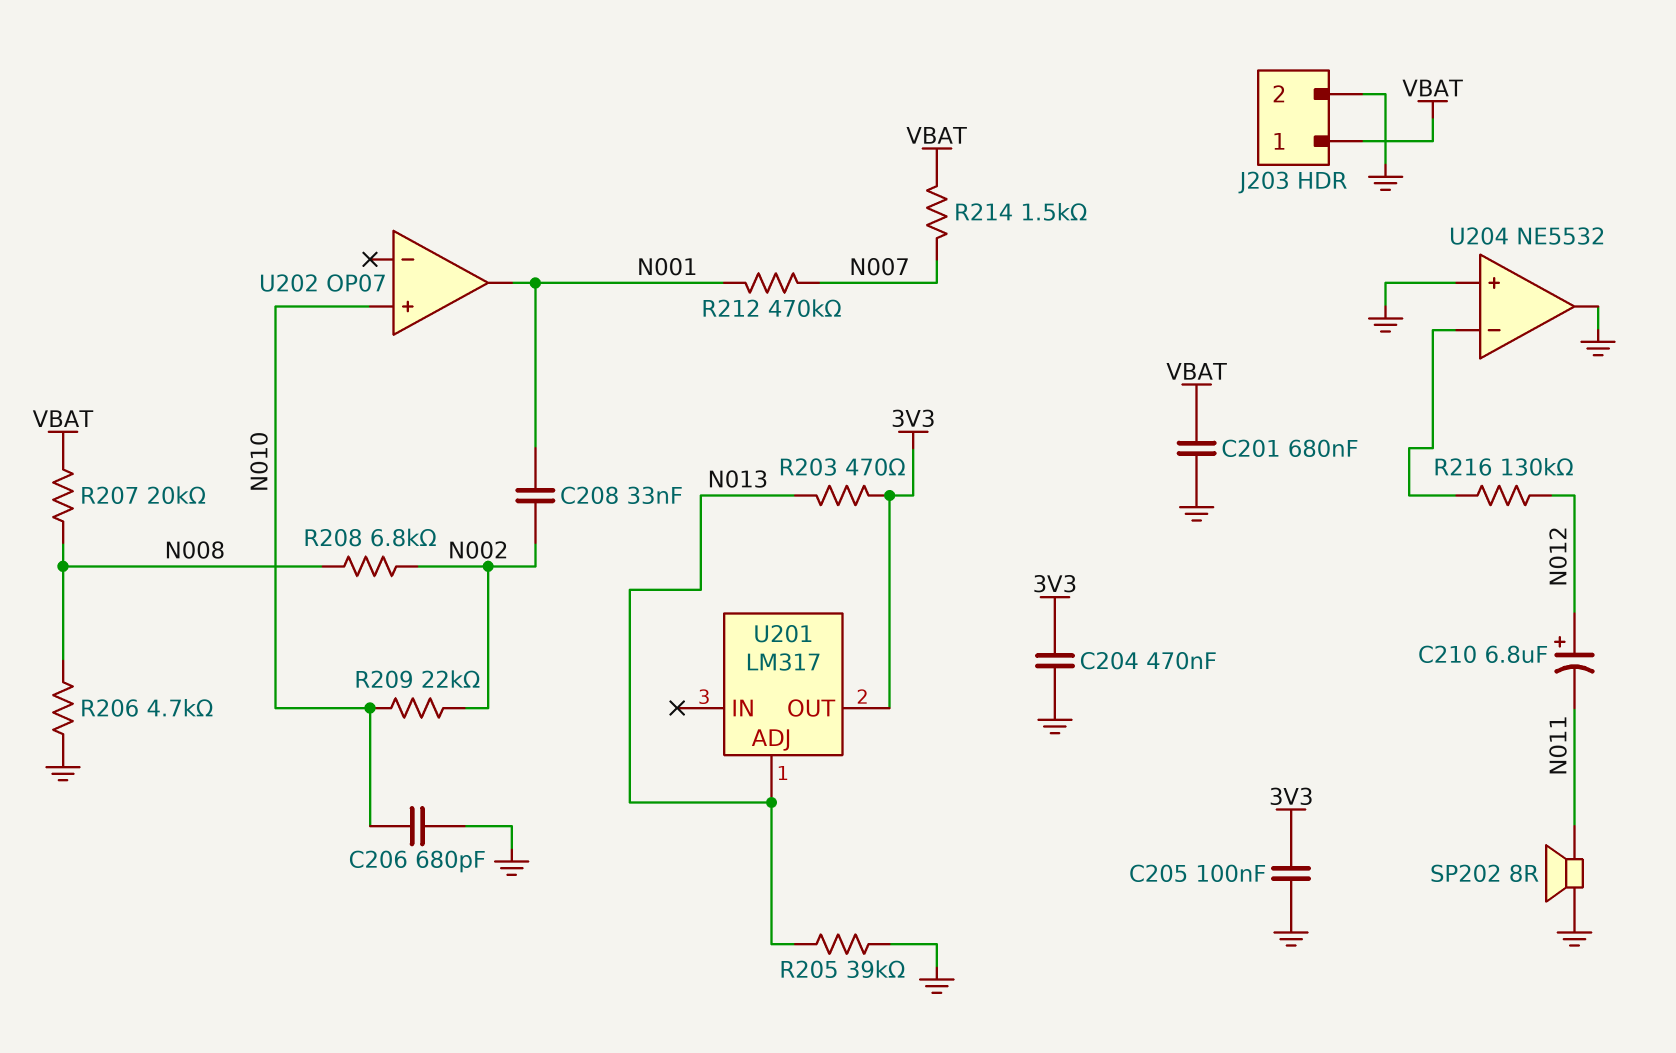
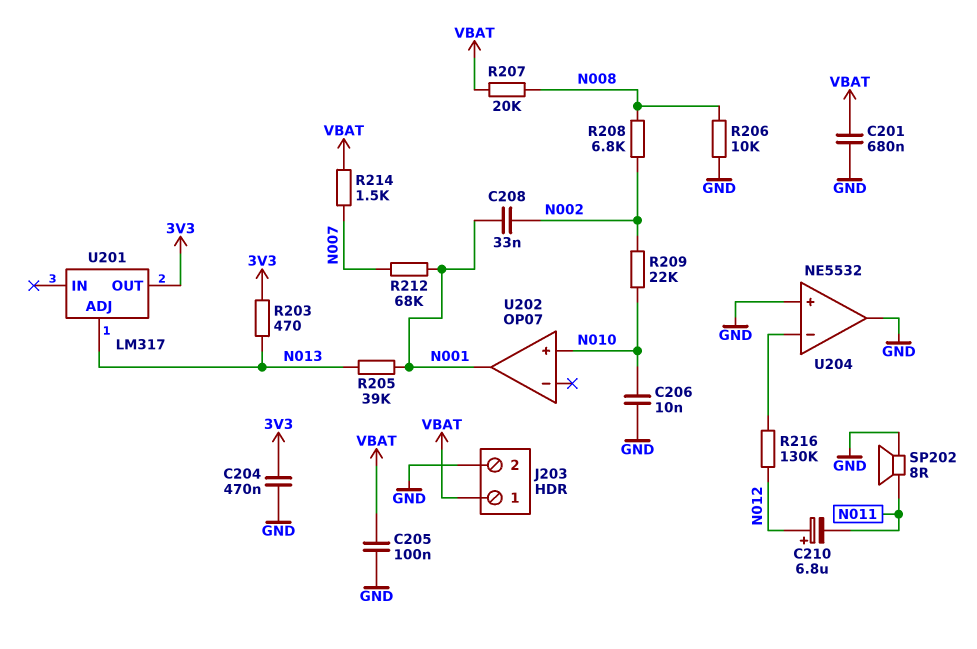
C205: 100nF (3V3, GND) -> 100nF (GND, VBAT)
C206: 680pF (GND, N010) -> 10nF (GND, N010)
R205: 39k (GND, N013) -> 39k (N001, N013)
R206: 4.7k (GND, N008) -> 10k (GND, N008)
R212: 470k (N001, N007) -> 68k (N001, N007)

